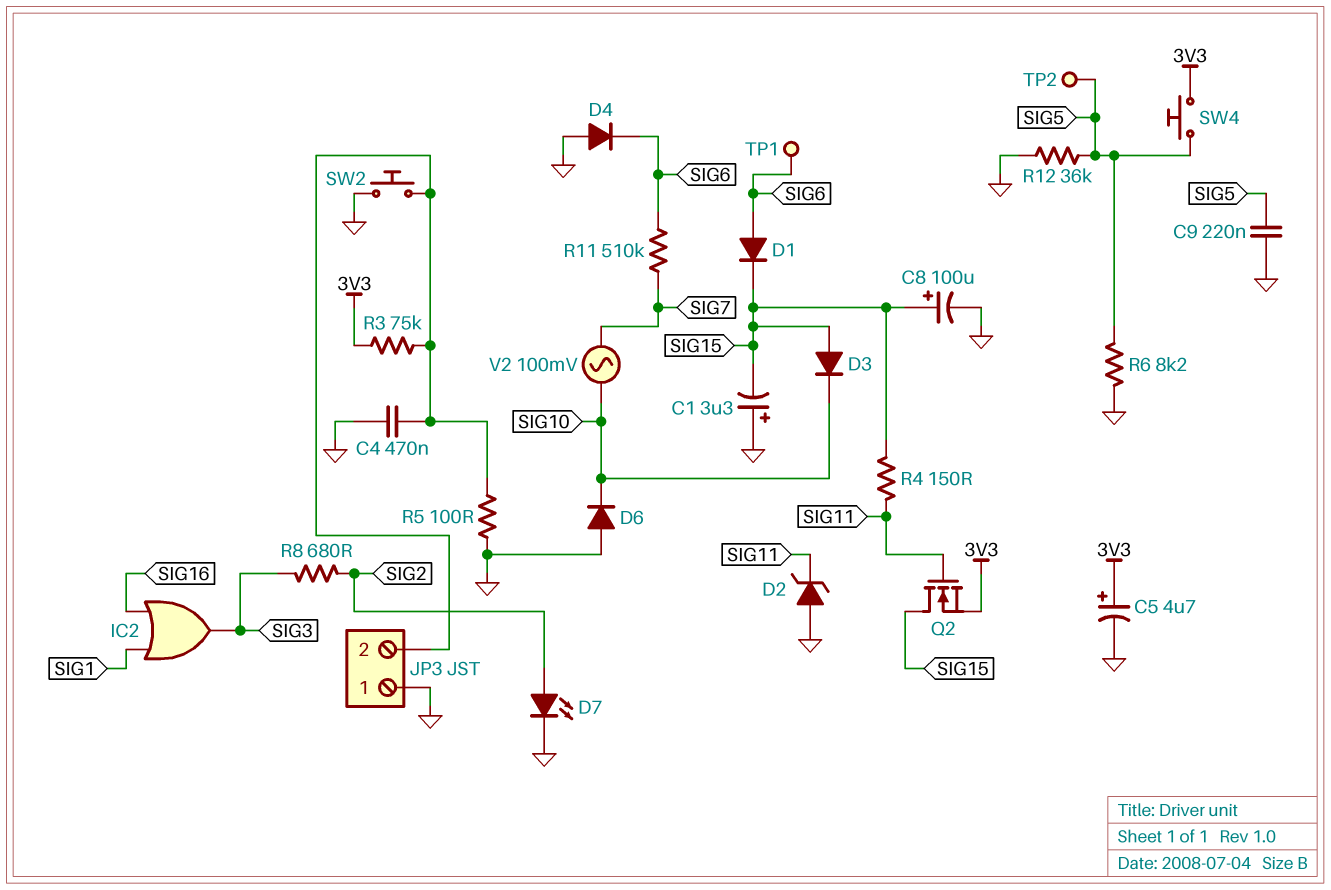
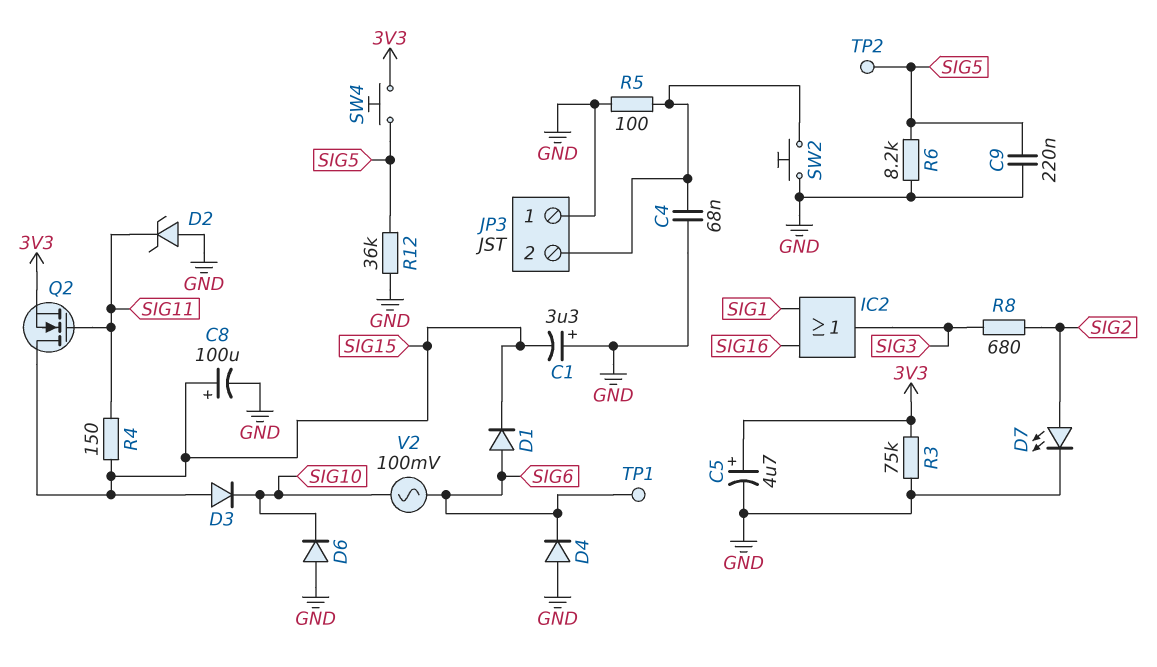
C4: 470nF (GND, JP3/2) -> 68nF (GND, JP3/2)
R3: 75k (3V3, JP3/2) -> 75k (3V3, GND)
R11: 510k (SIG6, SIG7) -> none
V2: AC 100mV (SIG7, SIG10) -> AC 100mV (SIG6, SIG10)

